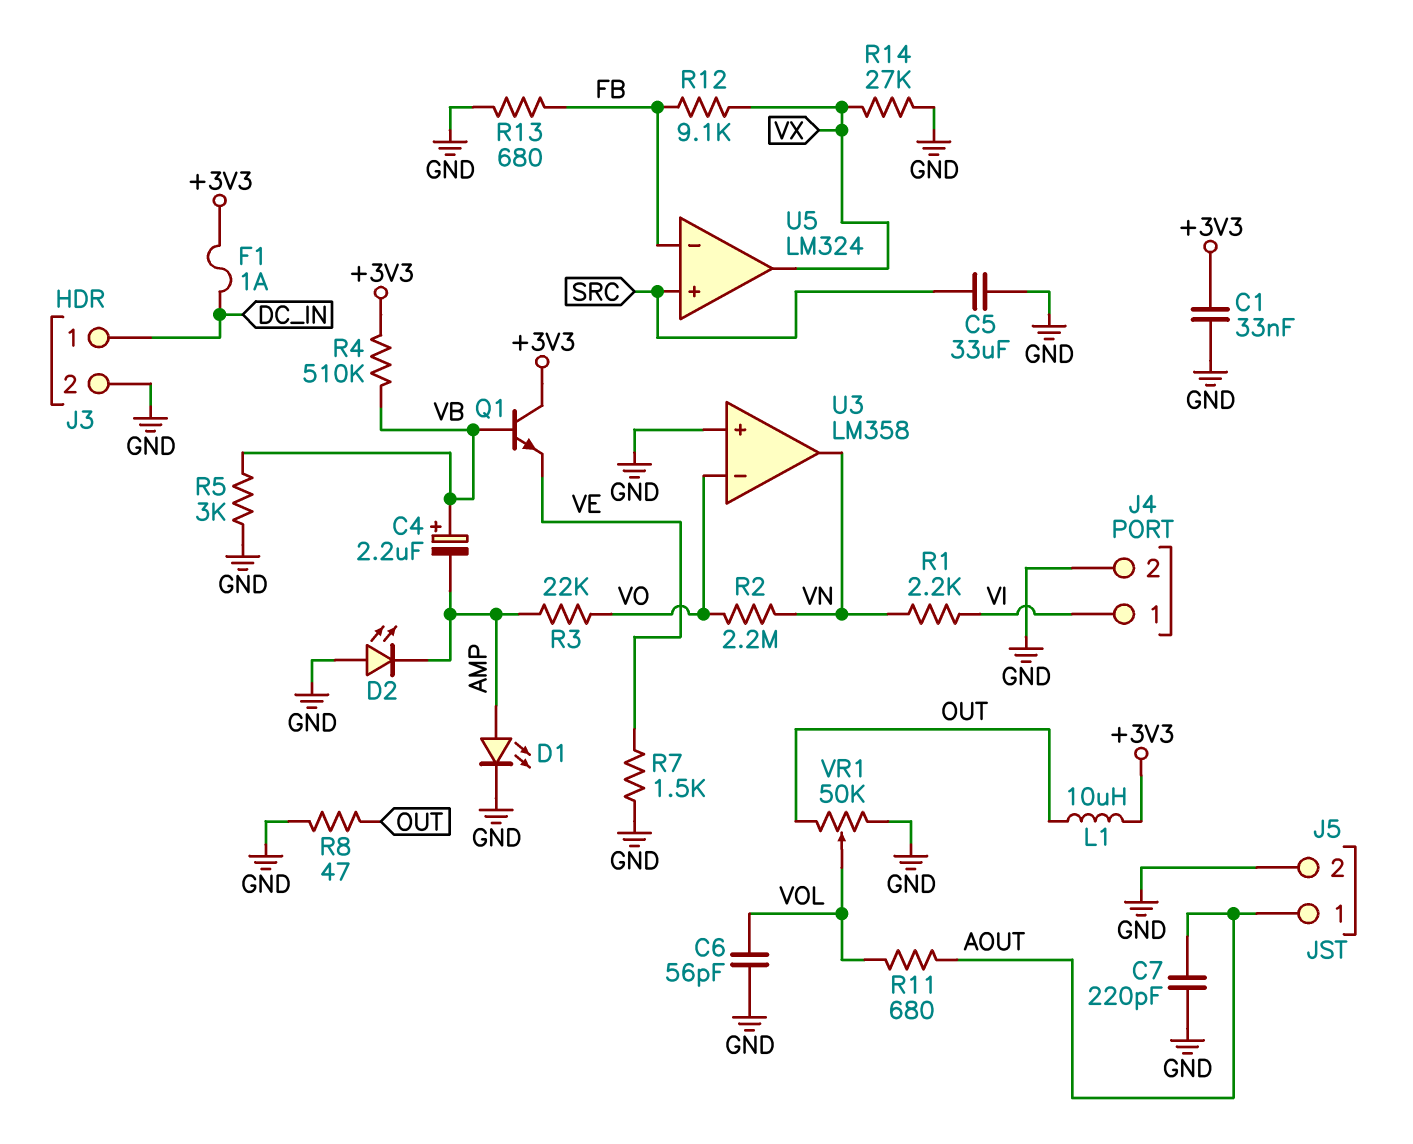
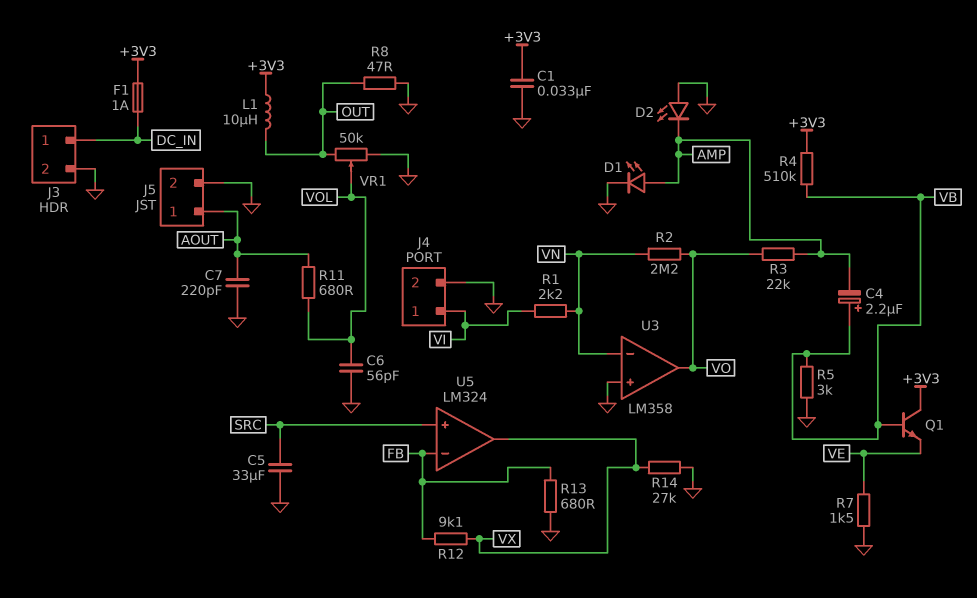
U3 pin in-: VO -> VN
U3 pin out: VN -> VO

